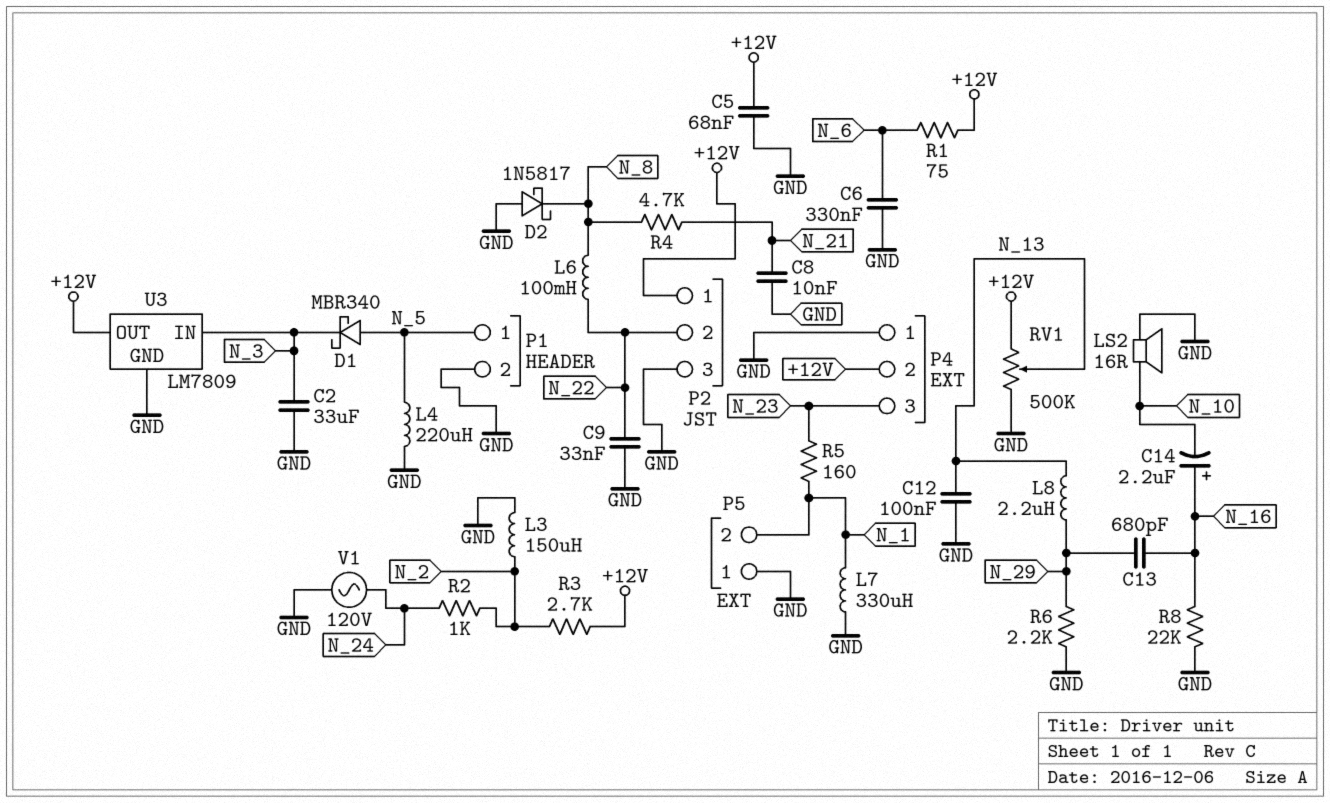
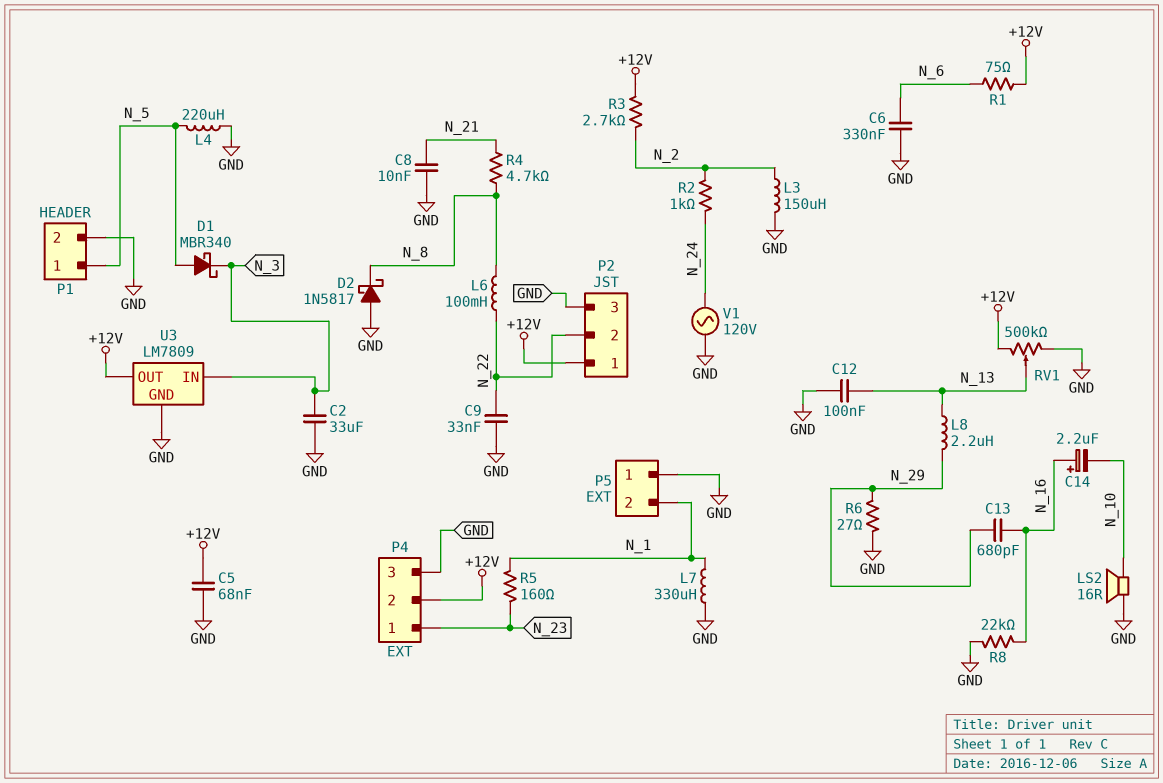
P4 pin 1: GND -> N_23
P4 pin 3: N_23 -> GND
R6: 2.2k (GND, N_29) -> 27 (GND, N_29)

